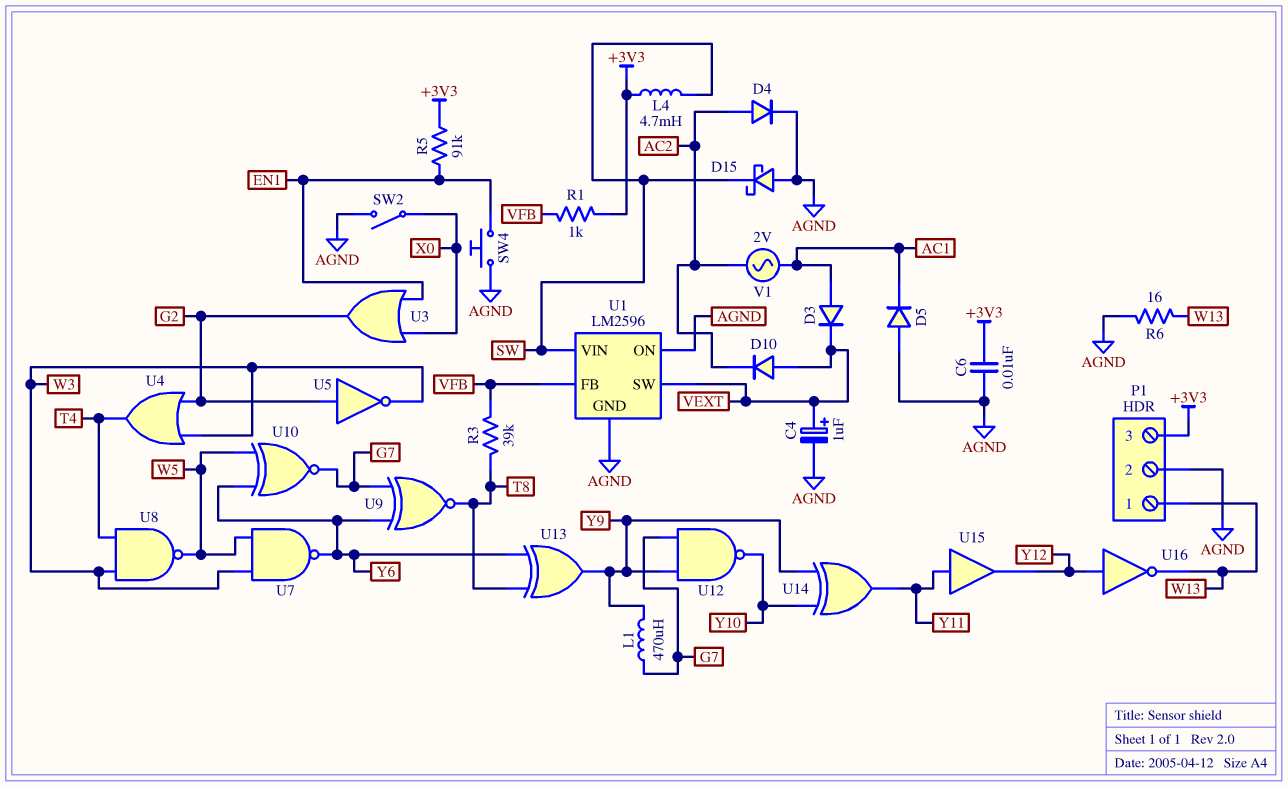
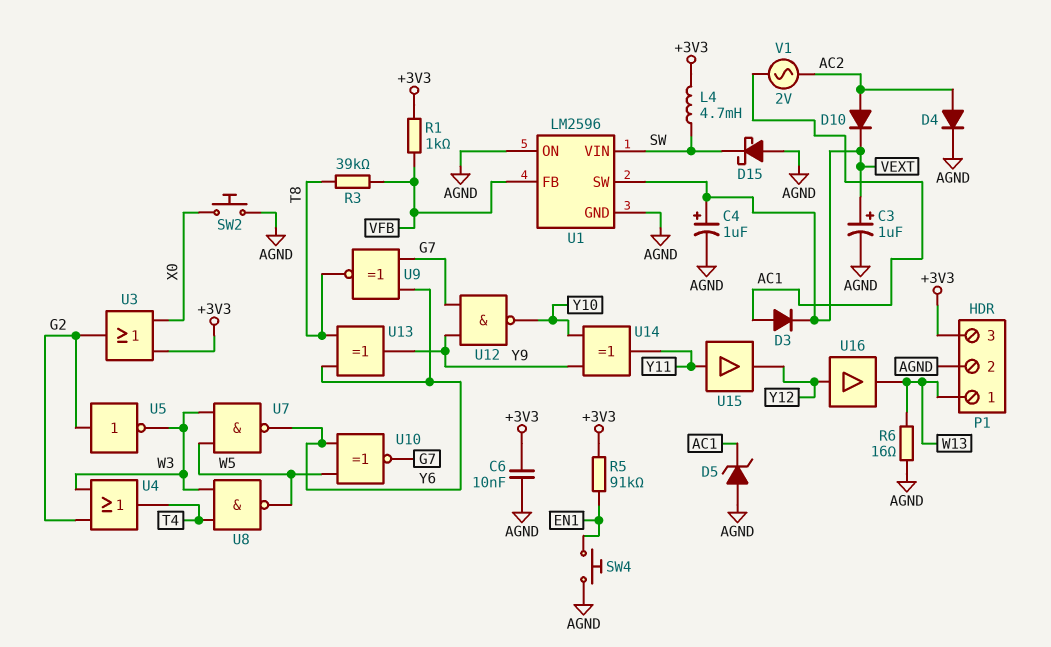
C3: none -> 1uF (plus VEXT, minus AGND)
D5: diode (A AGND, K AC1) -> zener (A AGND, K AC1)
D10: diode (A VEXT, K AC2) -> diode (A AC2, K VEXT)
L1: 470uH (G7, Y9) -> none
SW2: switch (AGND, X0) -> button (AGND, X0)
U3: OR (in EN1, in X0, out G2) -> OR (in +3V3, in X0, out G2)
U16: NOT (in Y12, out W13) -> buffer (in Y12, out W13)

